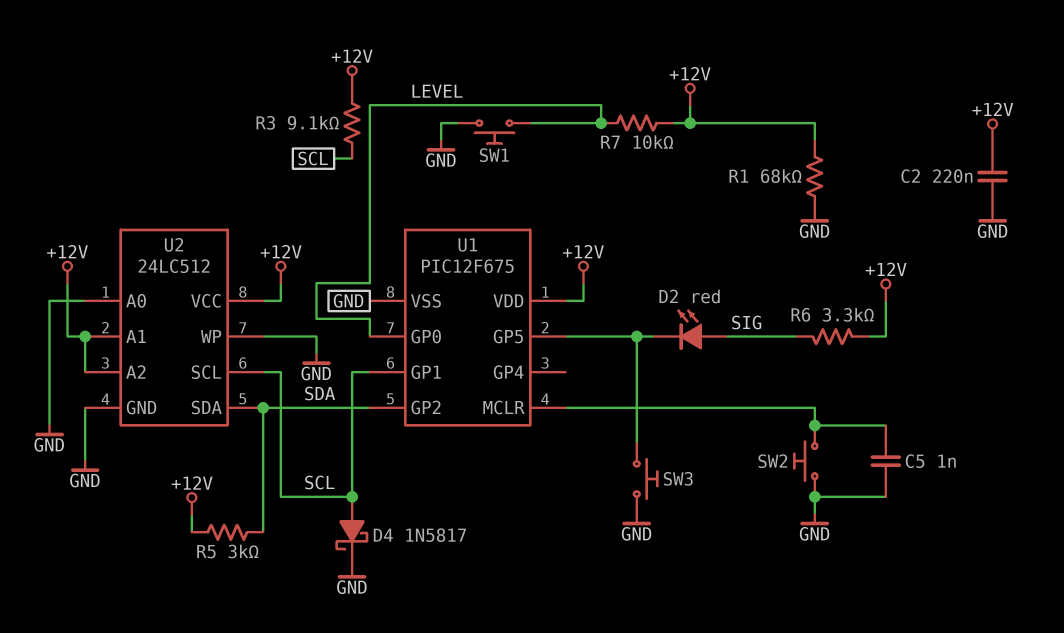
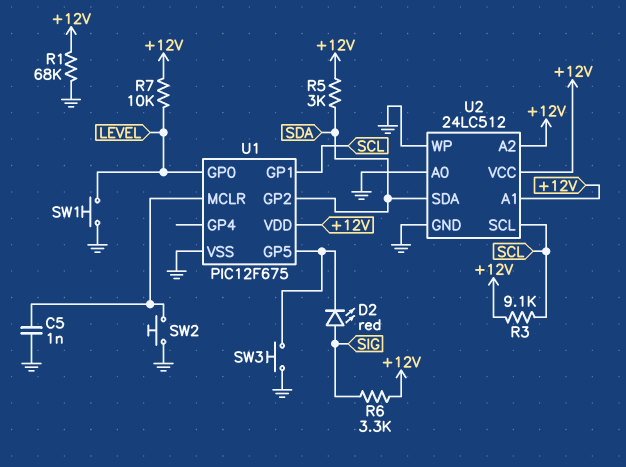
C2: 220nF (+12V, GND) -> none
D4: schottky 1N5817 (A SCL, K GND) -> none

